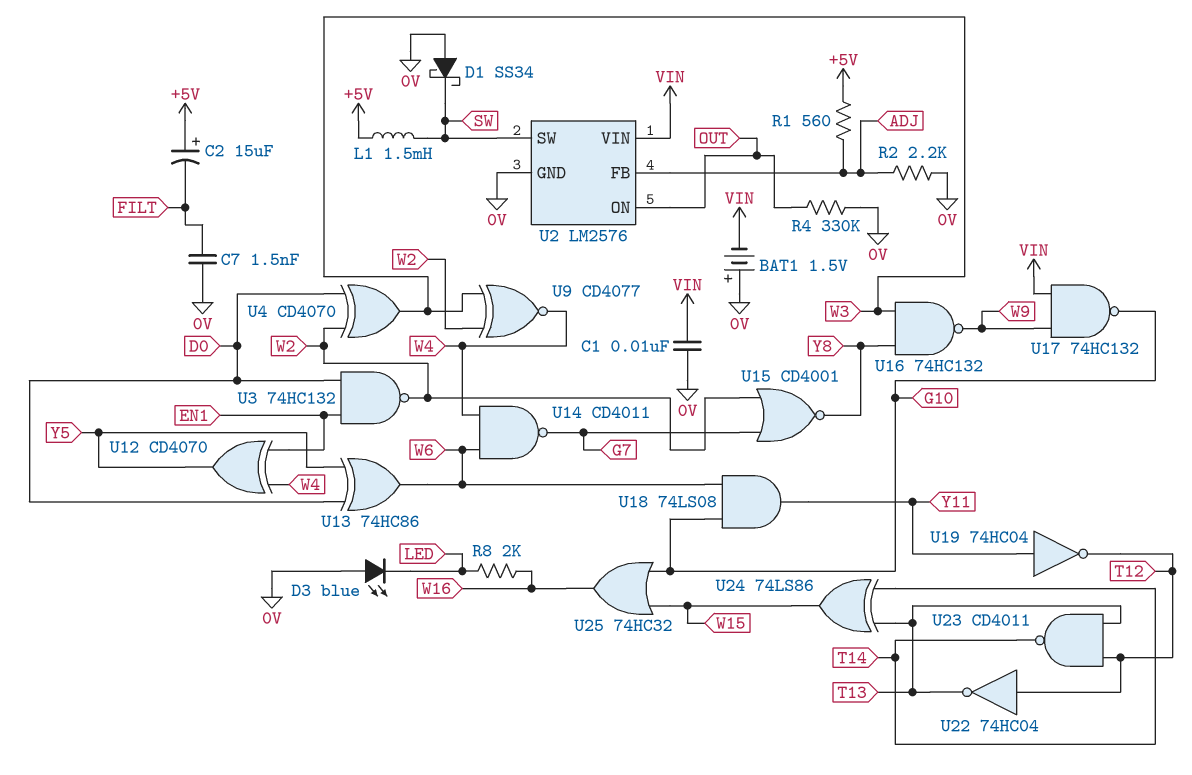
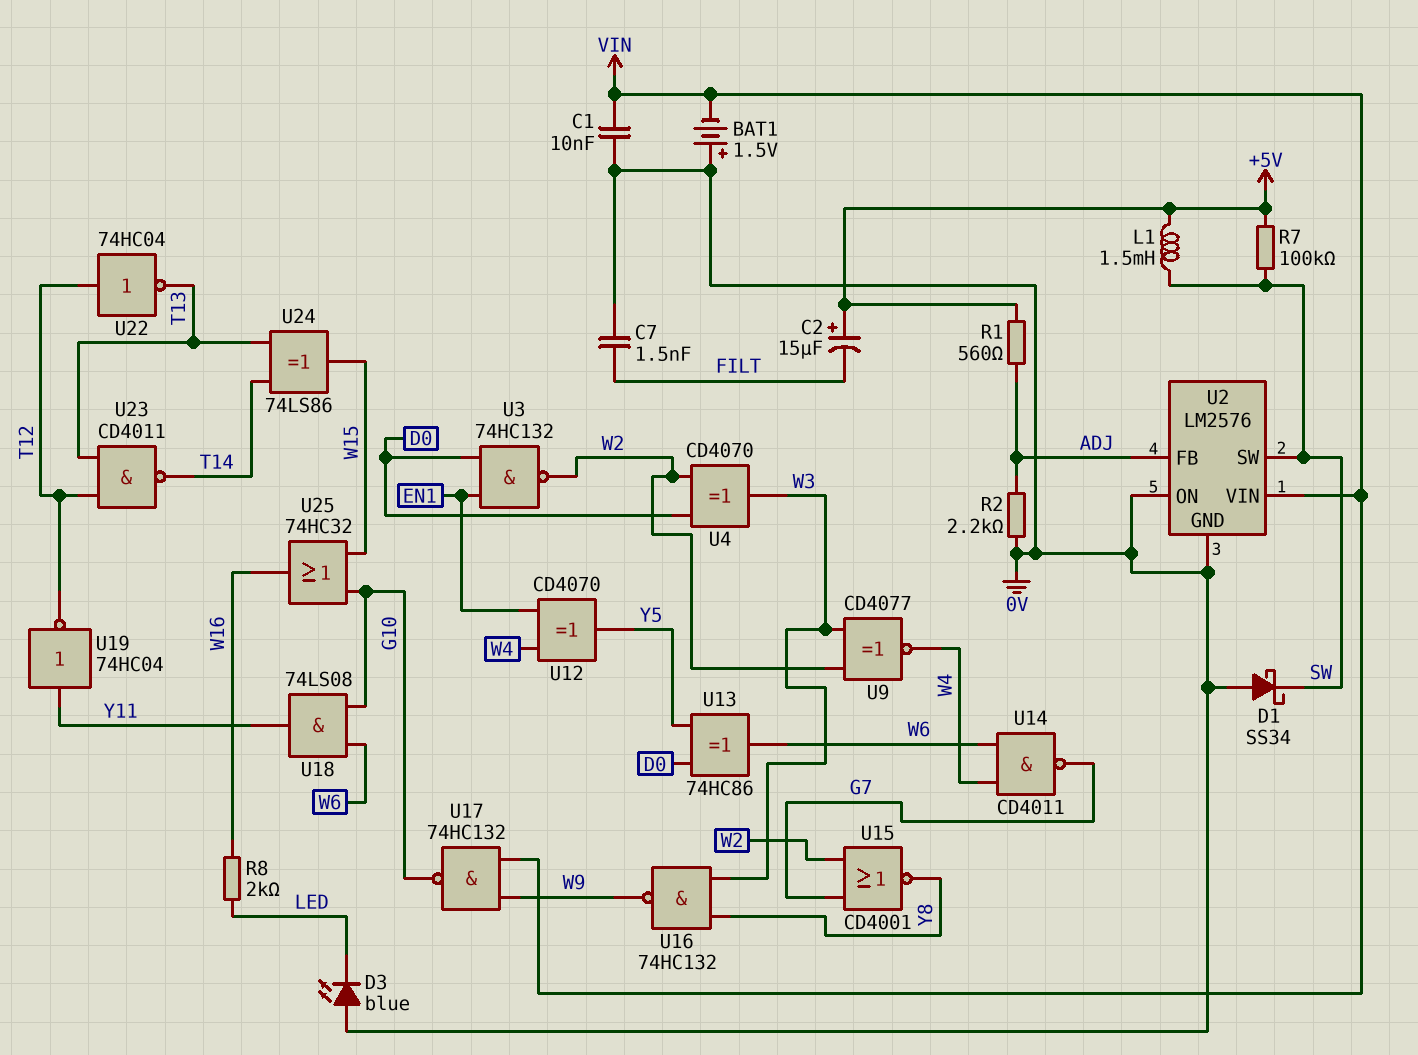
R4: 330k (0V, OUT) -> none
R7: none -> 100k (+5V, SW)
U2 pin ON: OUT -> 0V

